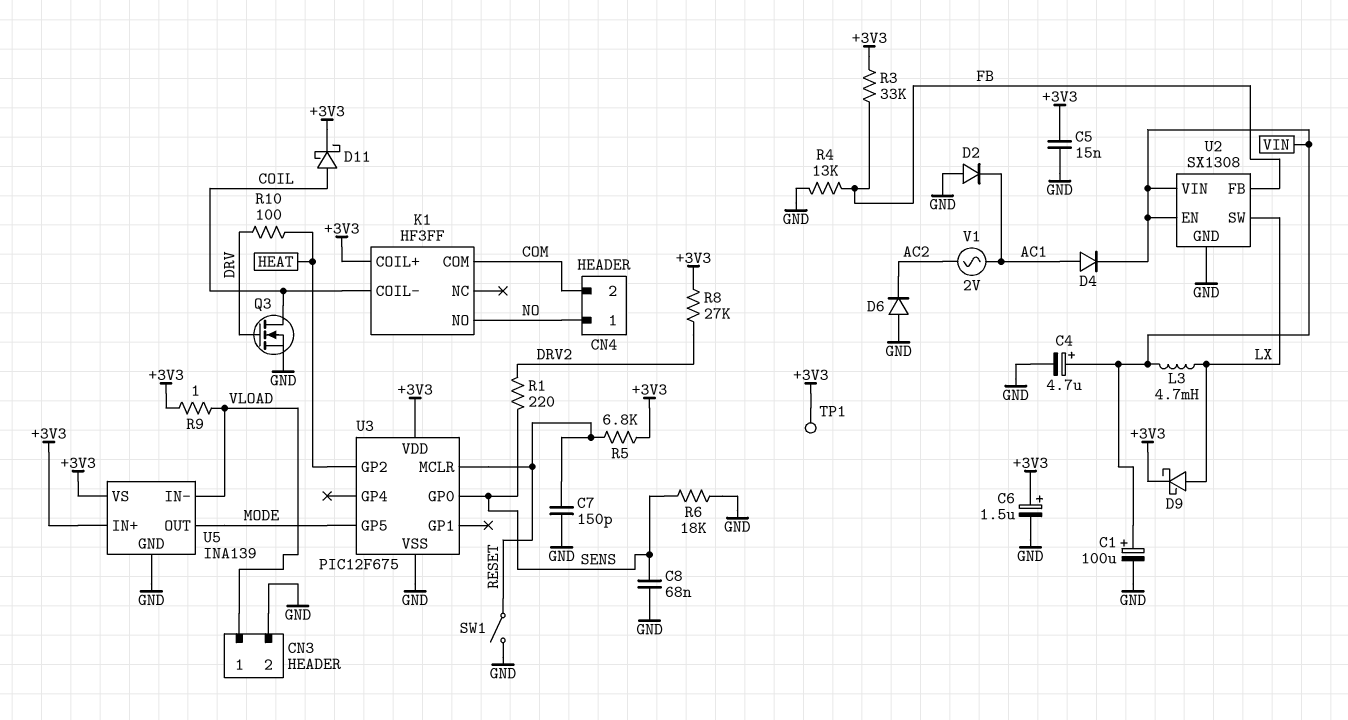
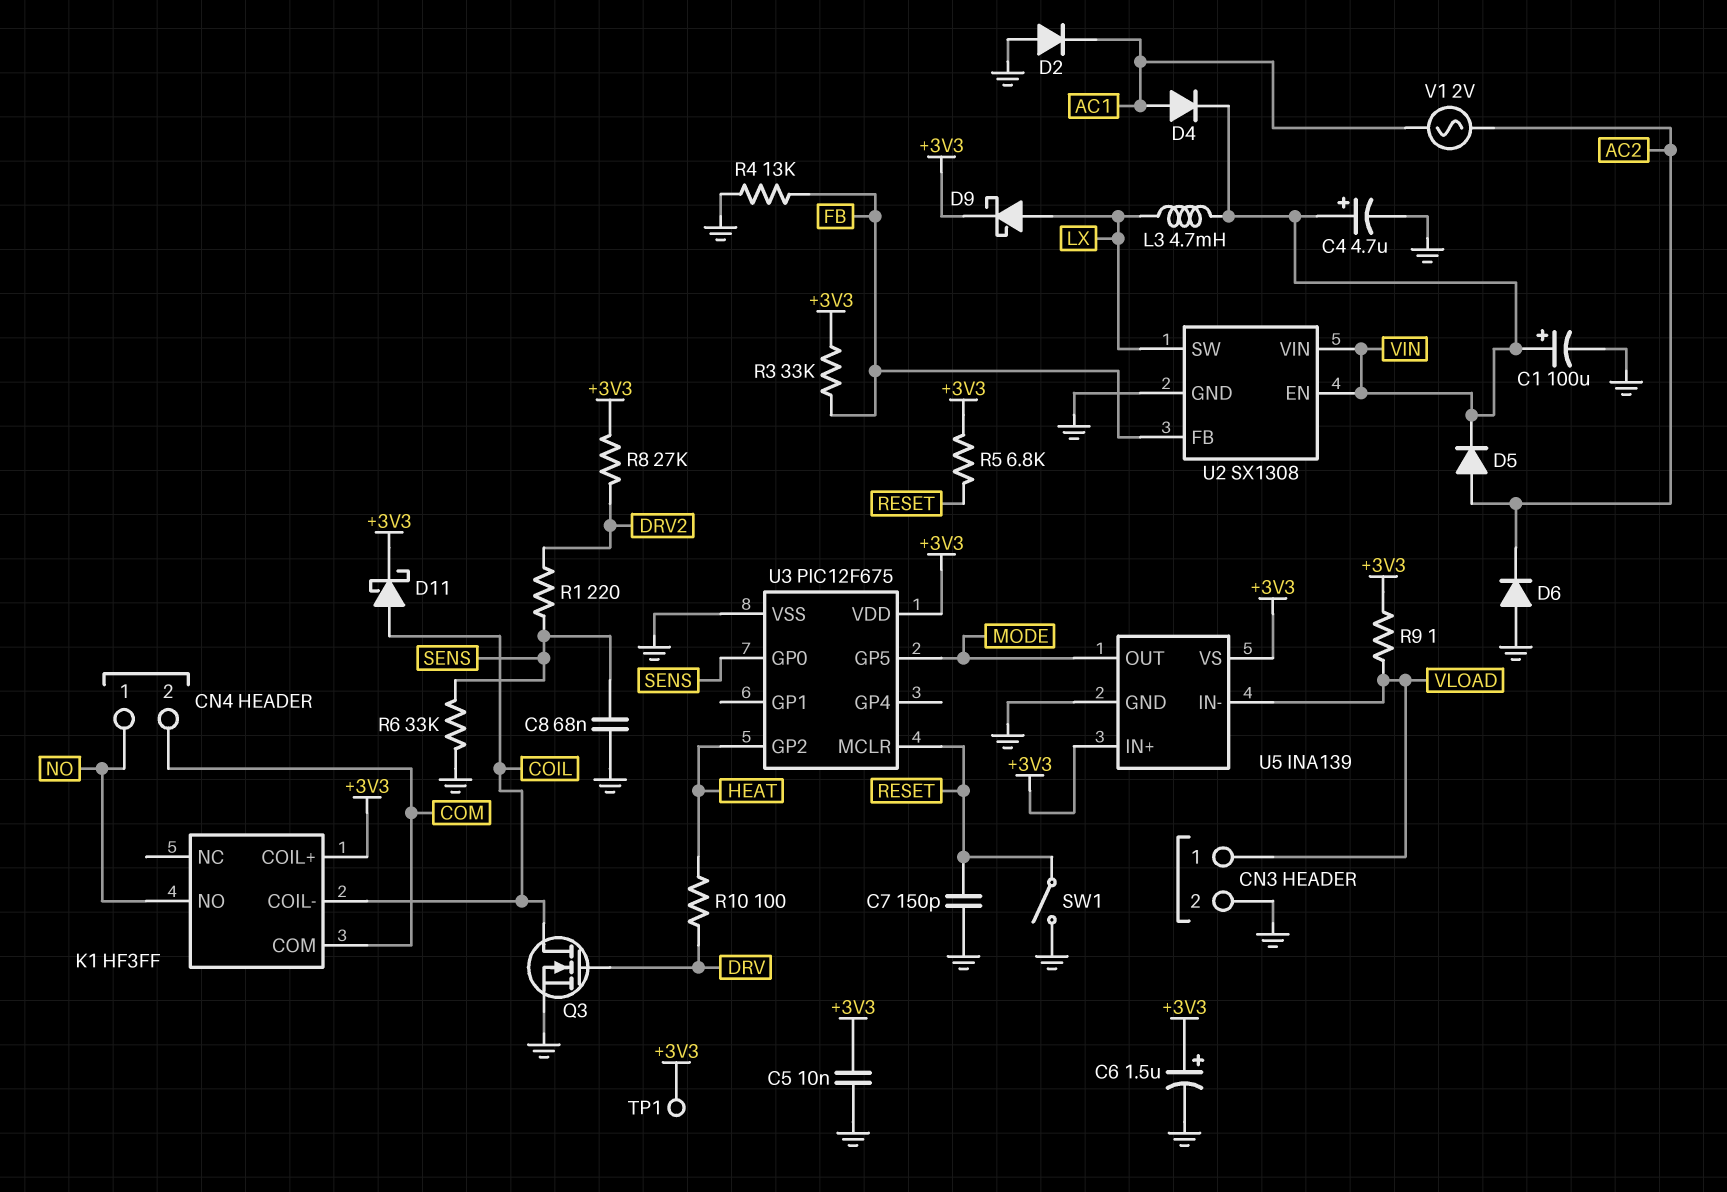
C5: 15nF (+3V3, GND) -> 10nF (+3V3, GND)
D5: none -> diode (A AC2, K VIN)
R6: 18k (GND, SENS) -> 33k (GND, SENS)

